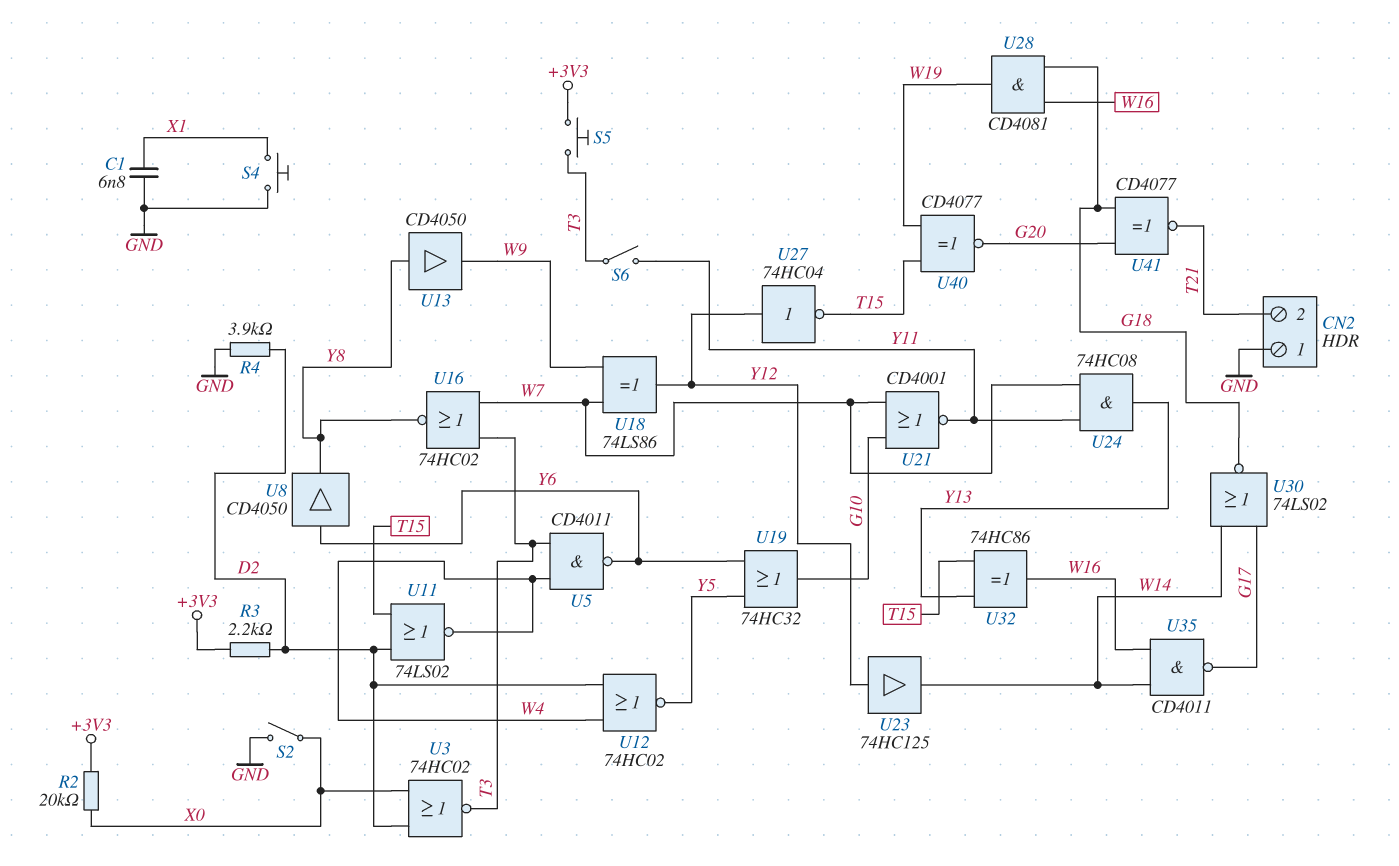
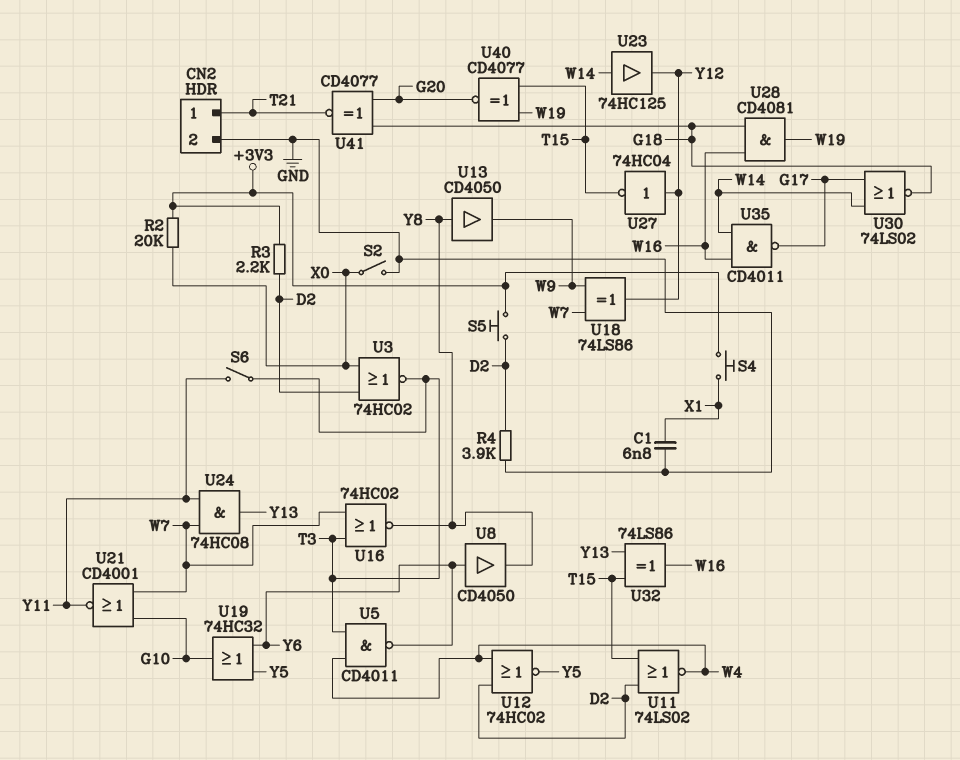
CN2 pin 1: GND -> T21
CN2 pin 2: T21 -> GND
S4: button (GND, X1) -> button (+3V3, X1)
S5: button (+3V3, T3) -> button (+3V3, D2)
U23: buffer 74HC125 (in Y12, out W14) -> buffer 74HC125 (in W14, out Y12)
U32: XOR 74HC86 (in T15, in Y13, out W16) -> XOR 74LS86 (in T15, in Y13, out W16)

